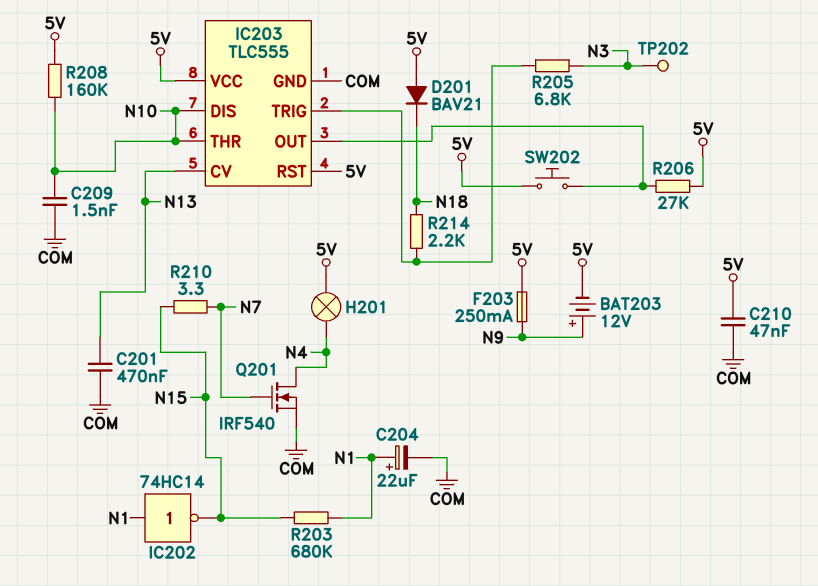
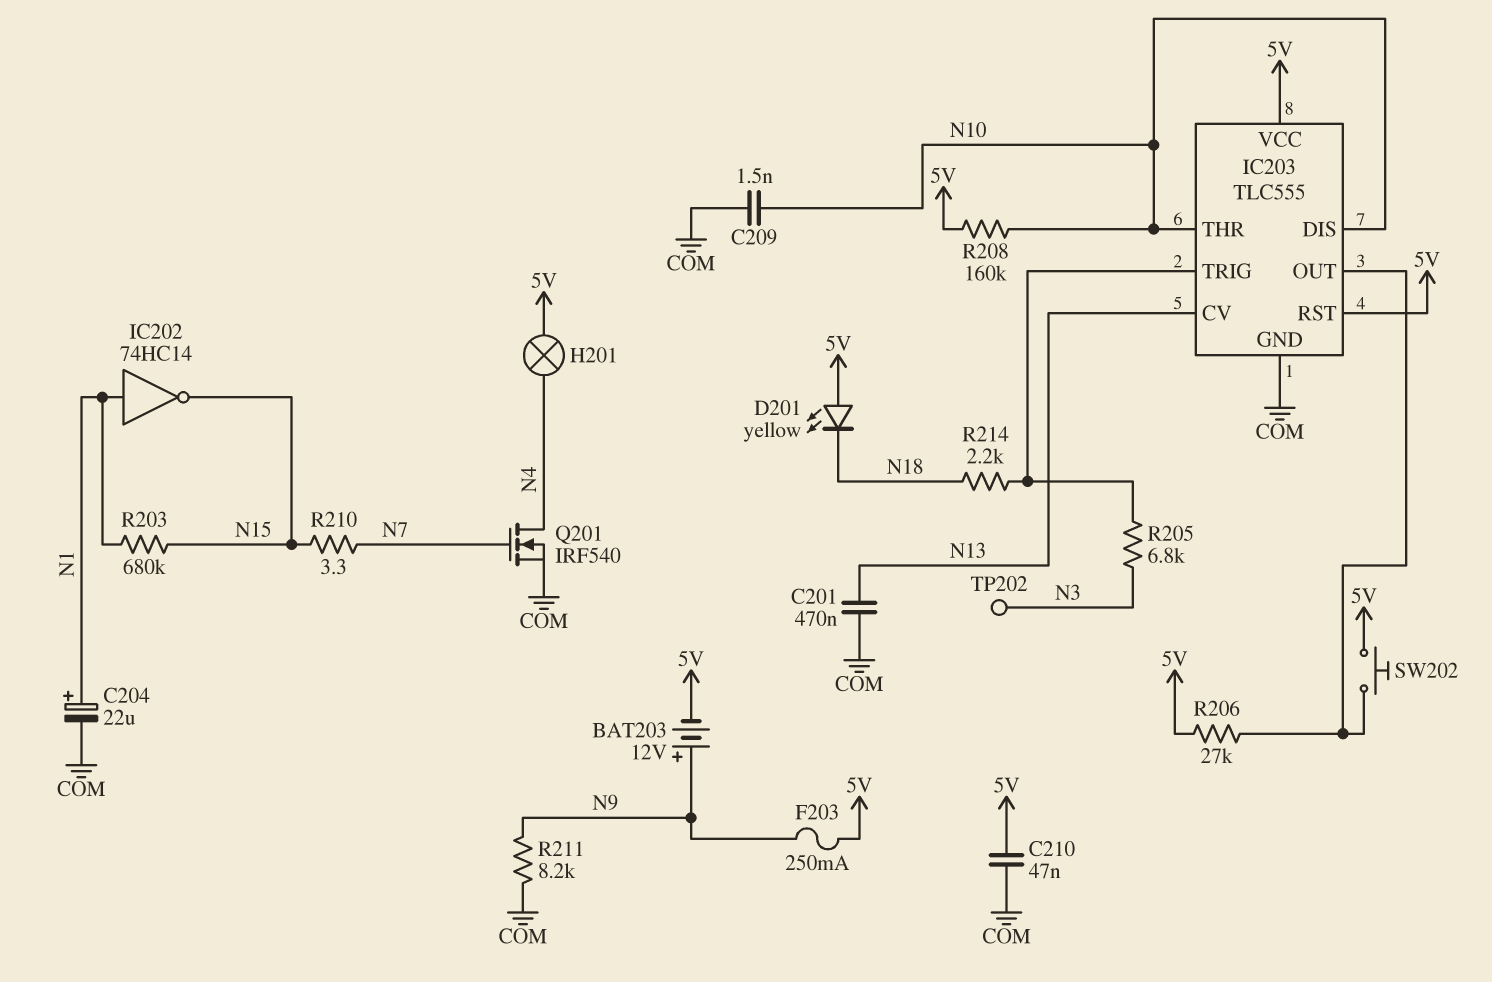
D201: diode BAV21 (A 5V, K N18) -> LED yellow (A 5V, K N18)
R211: none -> 8.2k (COM, N9)

